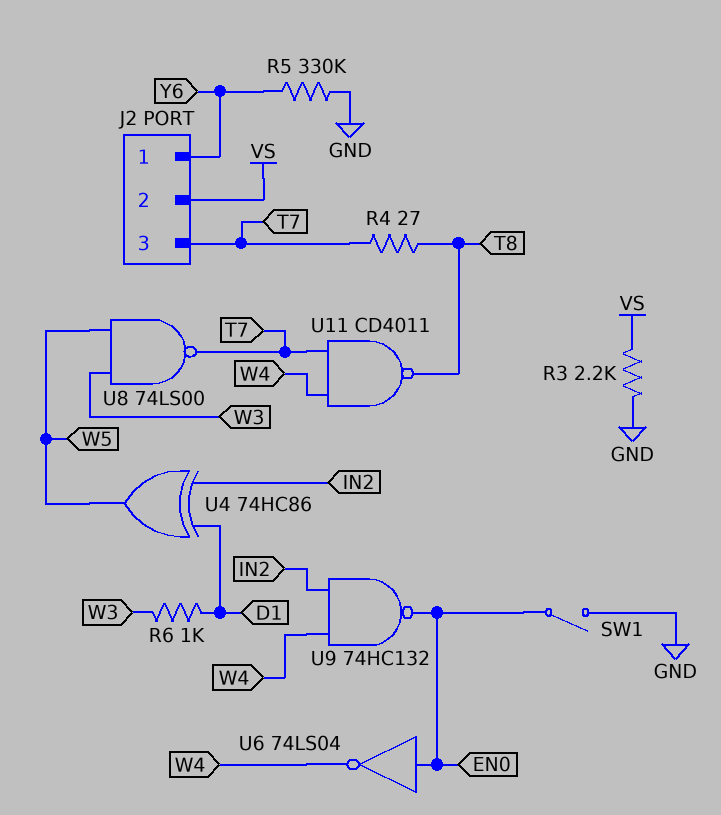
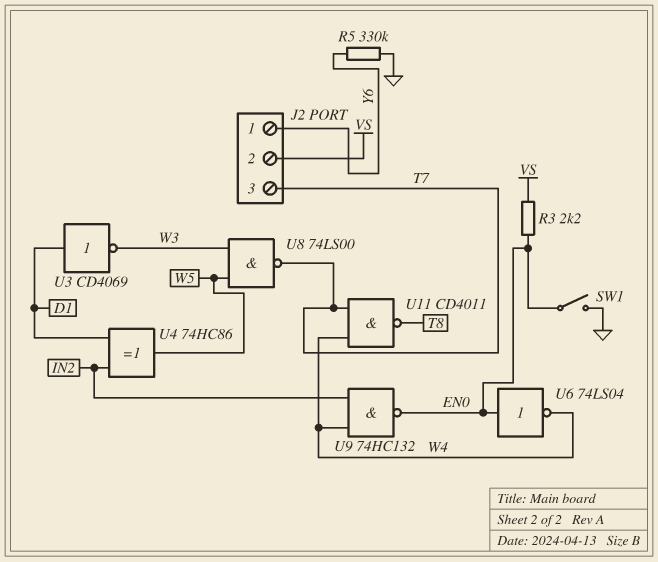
R3: 2.2k (GND, VS) -> 2.2k (EN0, VS)
R4: 27 (T7, T8) -> none
R6: 1k (D1, W3) -> none
U3: none -> NOT CD4069 (in D1, out W3)

